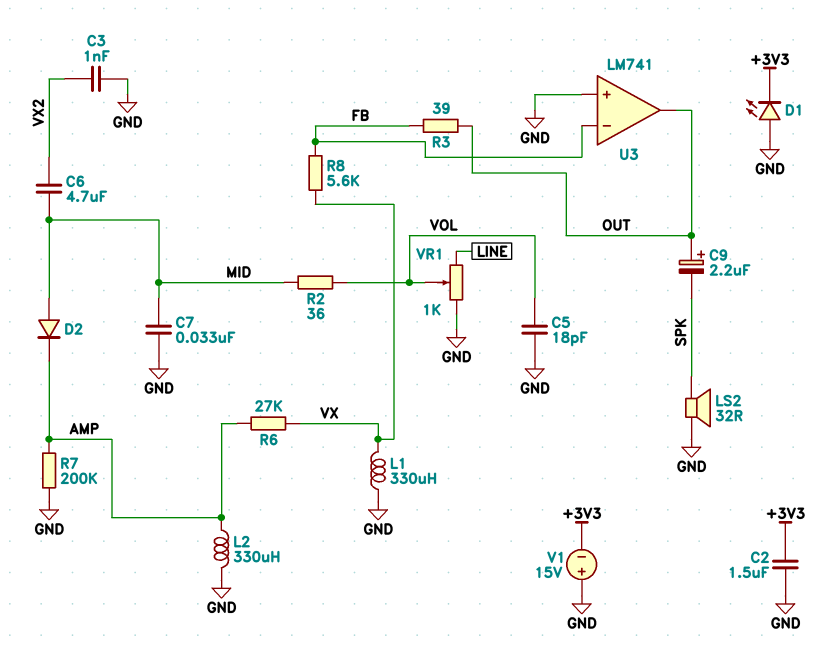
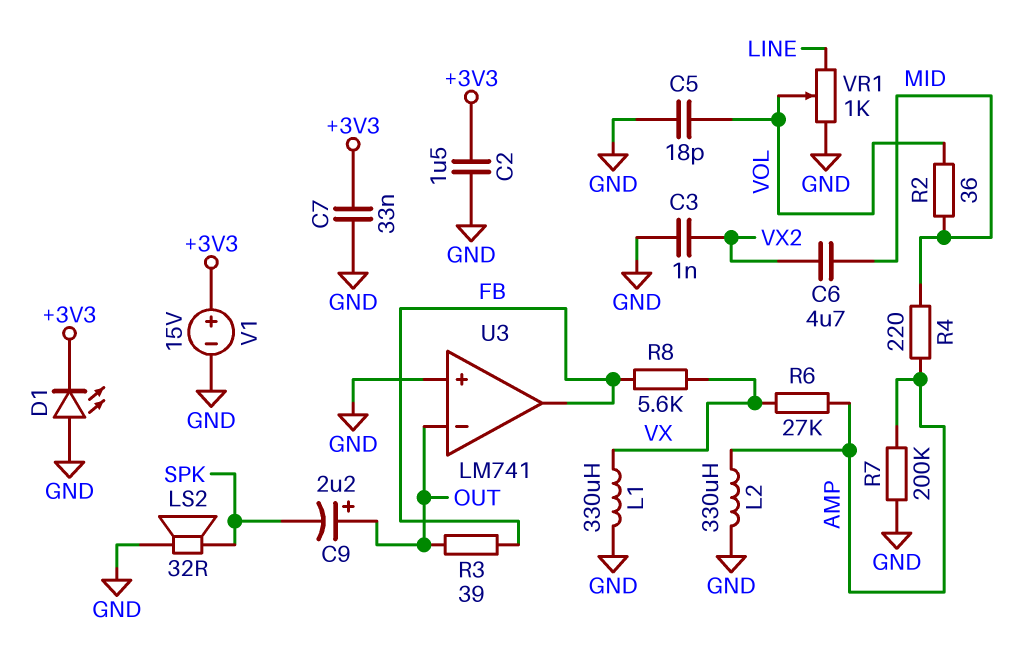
C7: 33nF (GND, MID) -> 33nF (+3V3, GND)
D2: diode (A MID, K AMP) -> none
R4: none -> 220 (AMP, MID)
U3 pin in-: FB -> OUT
U3 pin out: OUT -> FB
V1: 15V (plus GND, minus +3V3) -> 15V (plus +3V3, minus GND)

